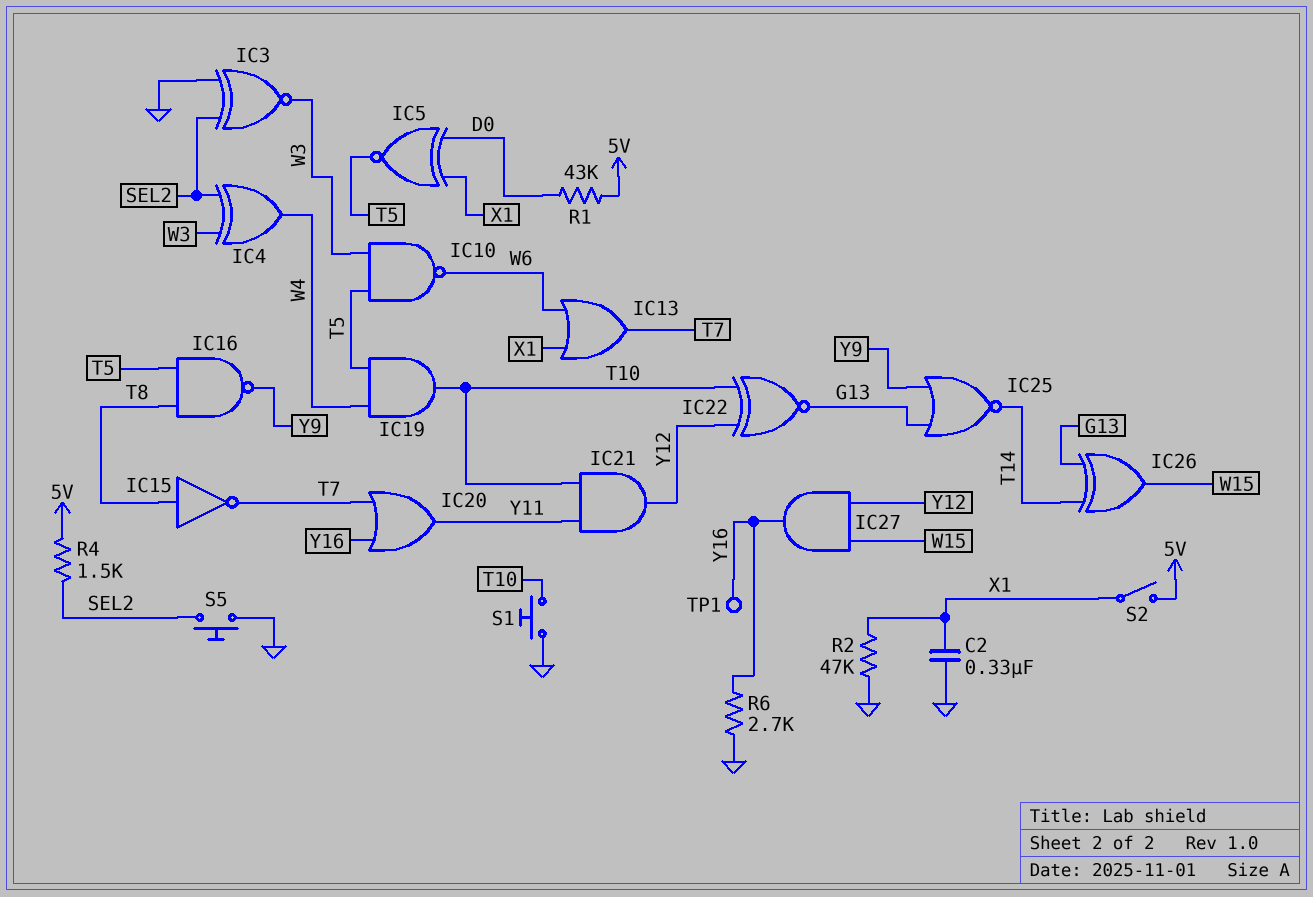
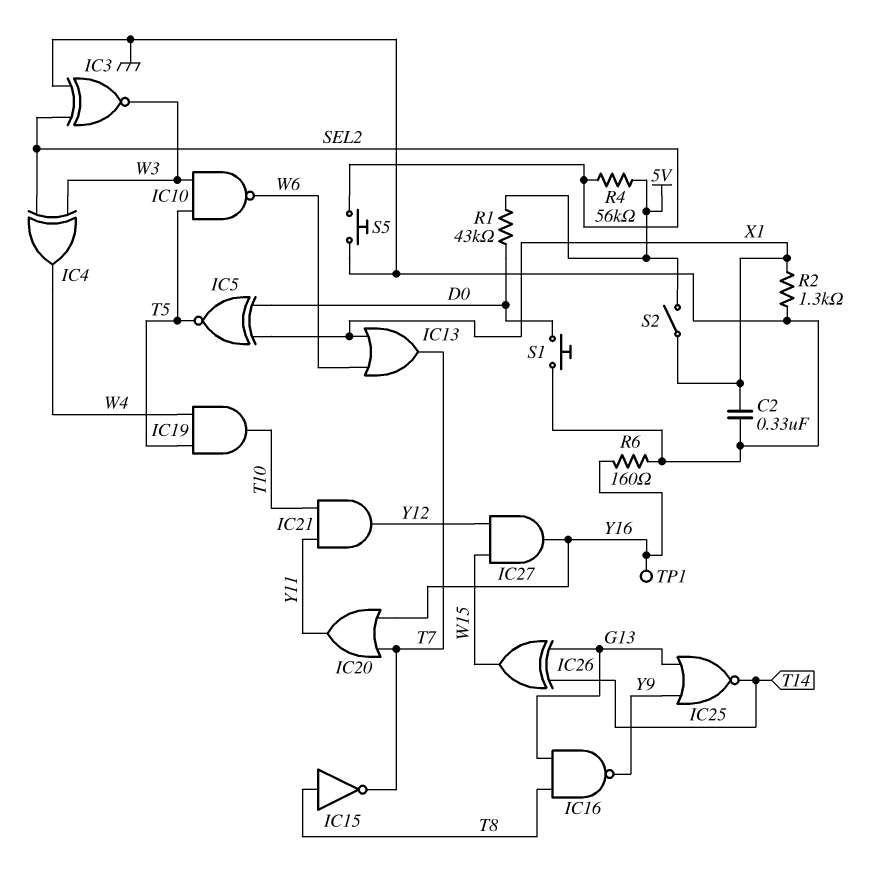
IC16: NAND (in T5, in T8, out Y9) -> NAND (in G13, in T8, out Y9)
IC22: XNOR (in T10, in Y12, out G13) -> none
R2: 47k (GND, X1) -> 1.3k (GND, X1)
R4: 1.5k (5V, SEL2) -> 56k (5V, SEL2)
R6: 2.7k (GND, Y16) -> 160 (GND, Y16)
S1: button (GND, T10) -> button (D0, GND)

